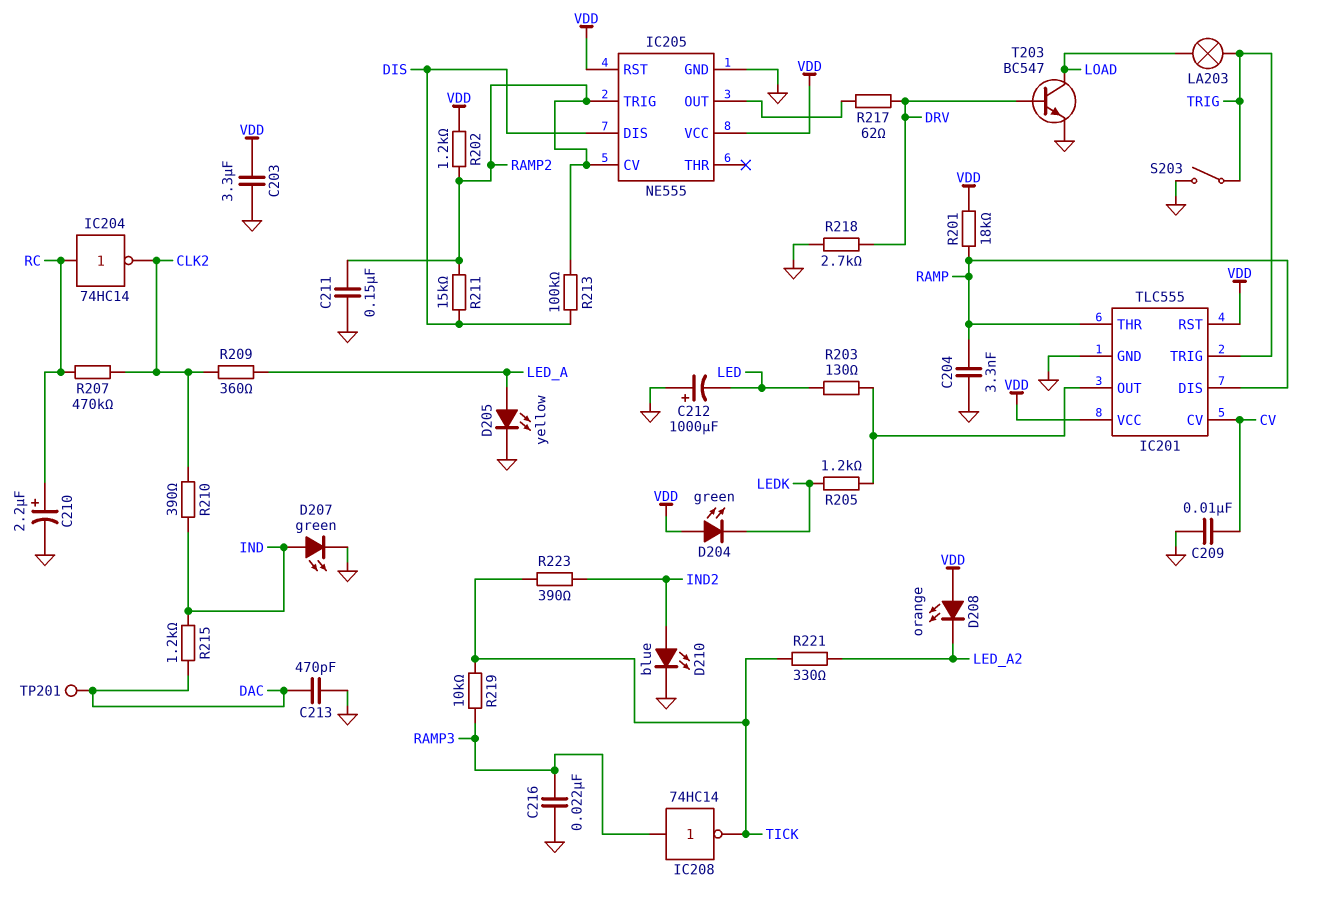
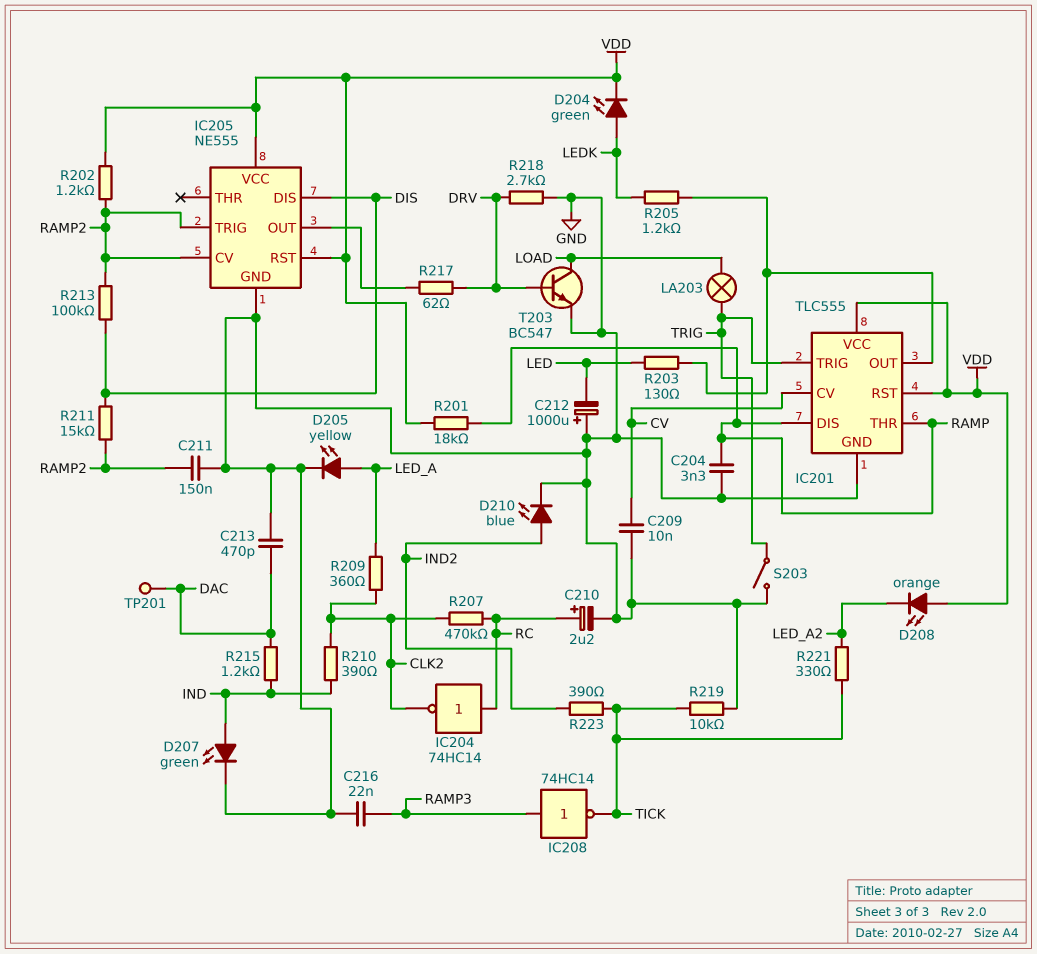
C203: 3.3uF (GND, VDD) -> none
D204: LED green (A VDD, K LEDK) -> LED green (A LEDK, K VDD)
R219: 10k (RAMP3, TICK) -> 10k (GND, TICK)

